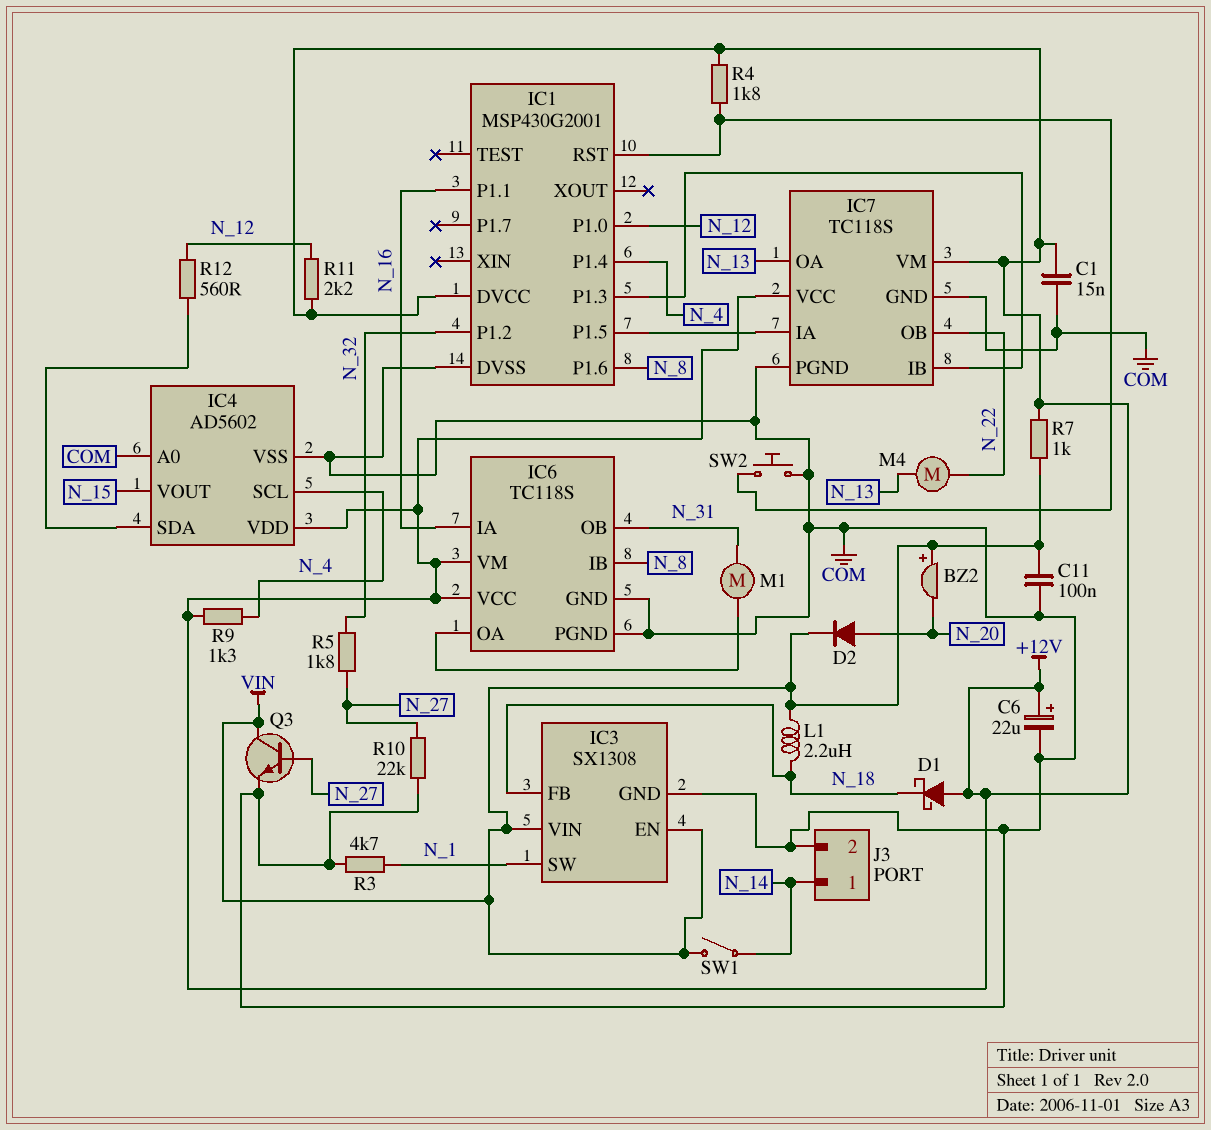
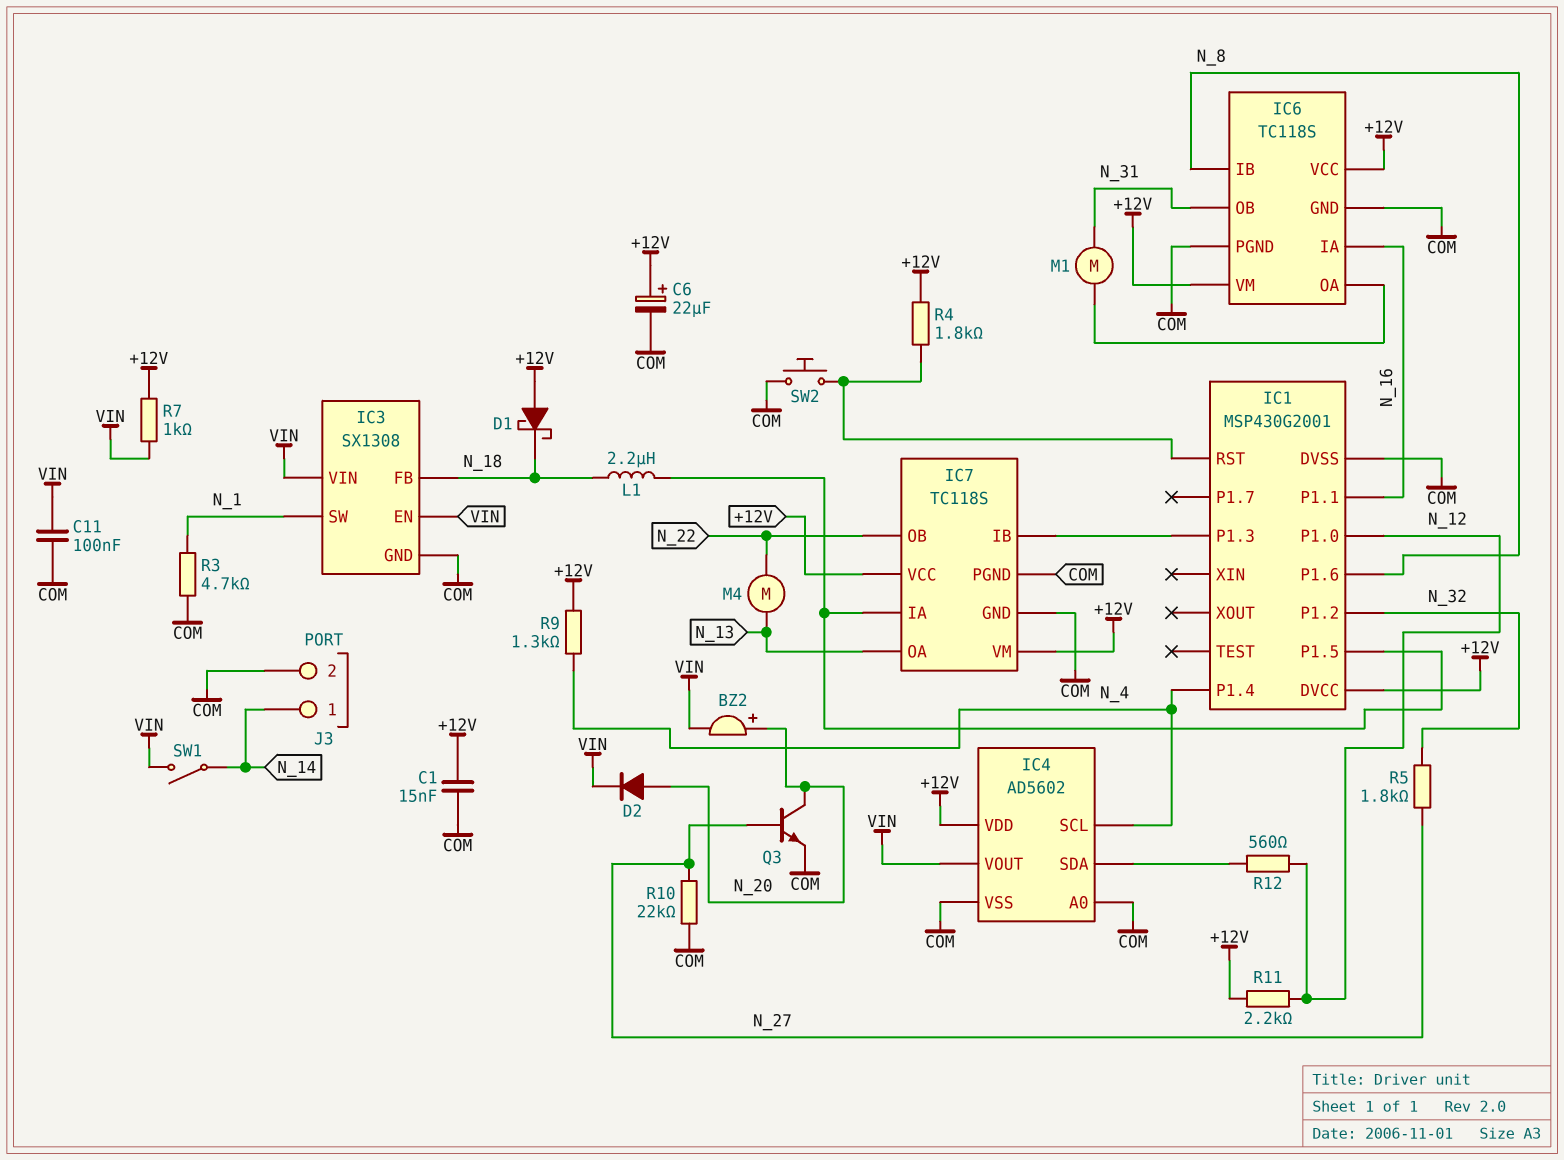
BZ2: buzzer (plus VIN, minus N_20) -> buzzer (plus N_20, minus VIN)
IC4 pin VOUT: N_15 -> VIN
L1: 2.2uH (N_18, VIN) -> 2.2uH (IC1/P1.5, N_18)
Q3: NPN (B N_27, C VIN, E COM) -> NPN (B N_27, C N_20, E COM)

